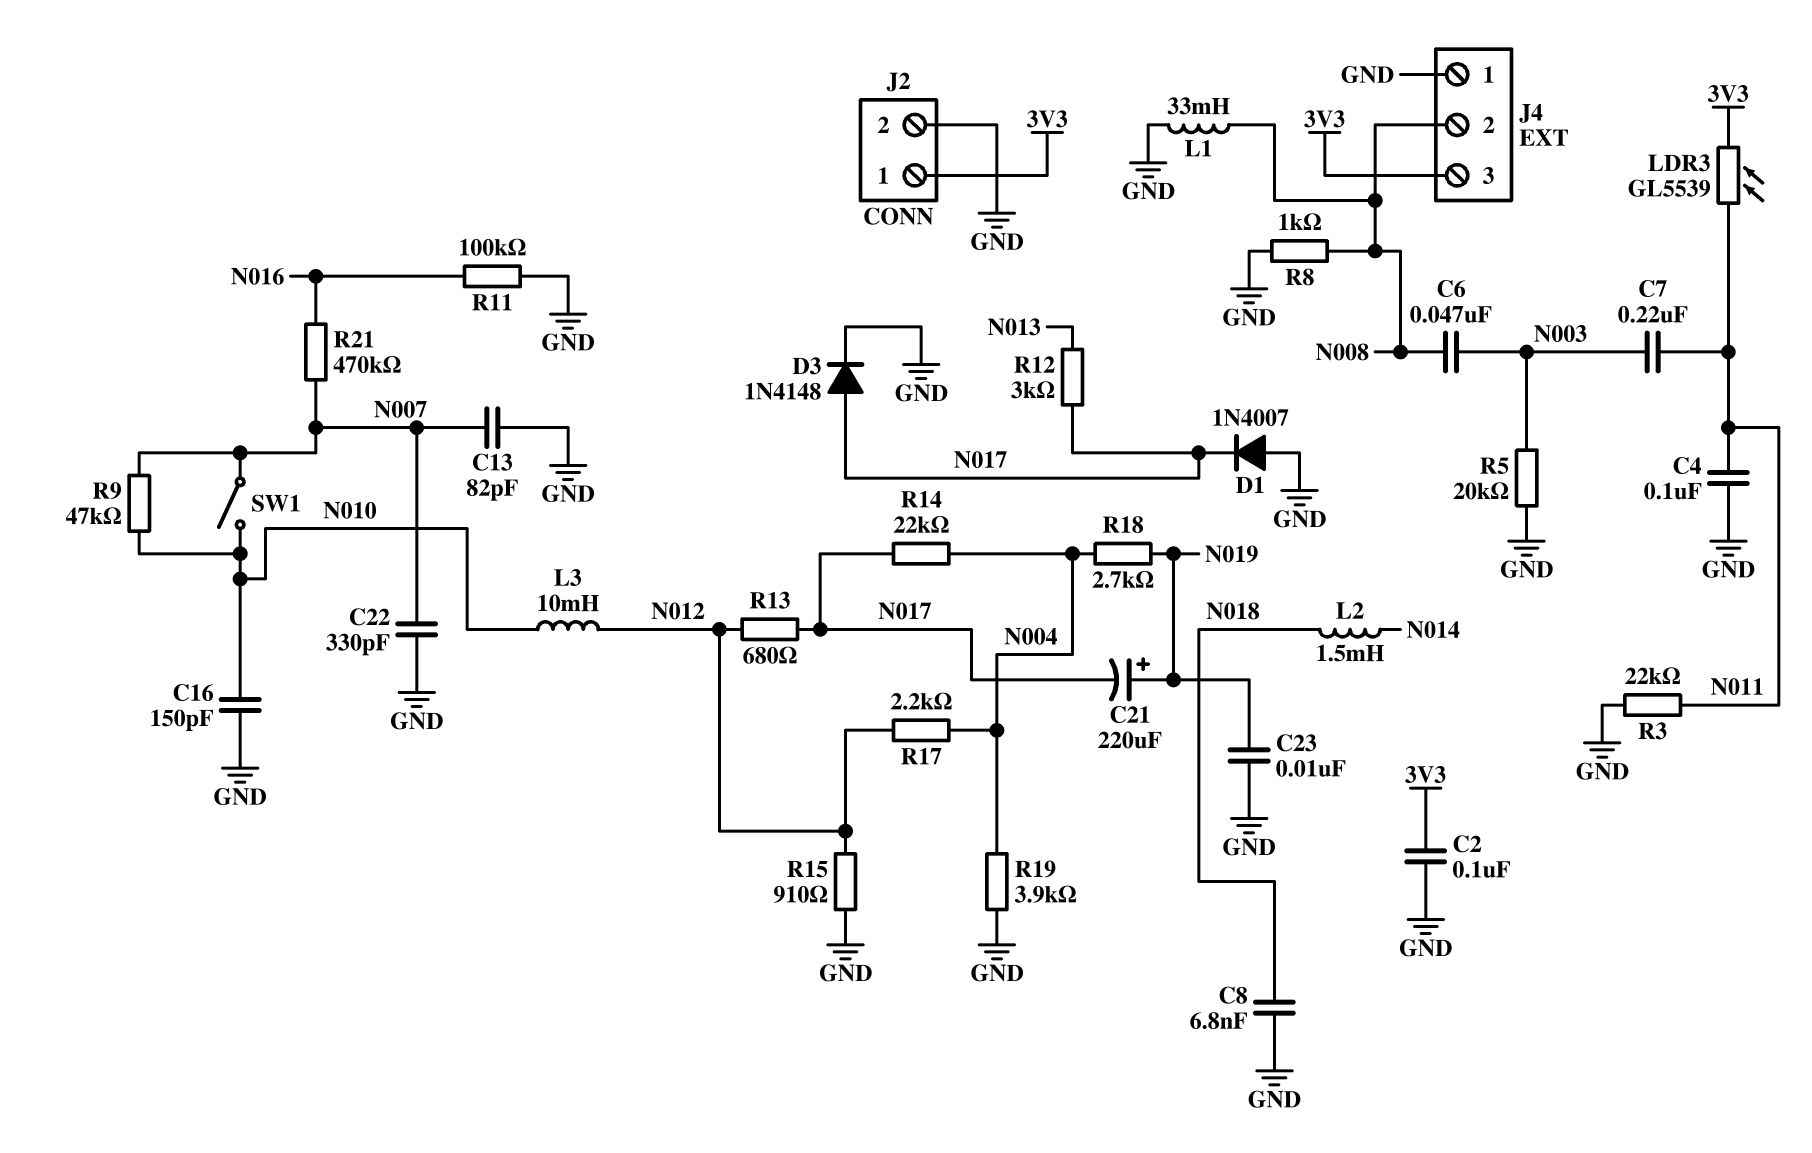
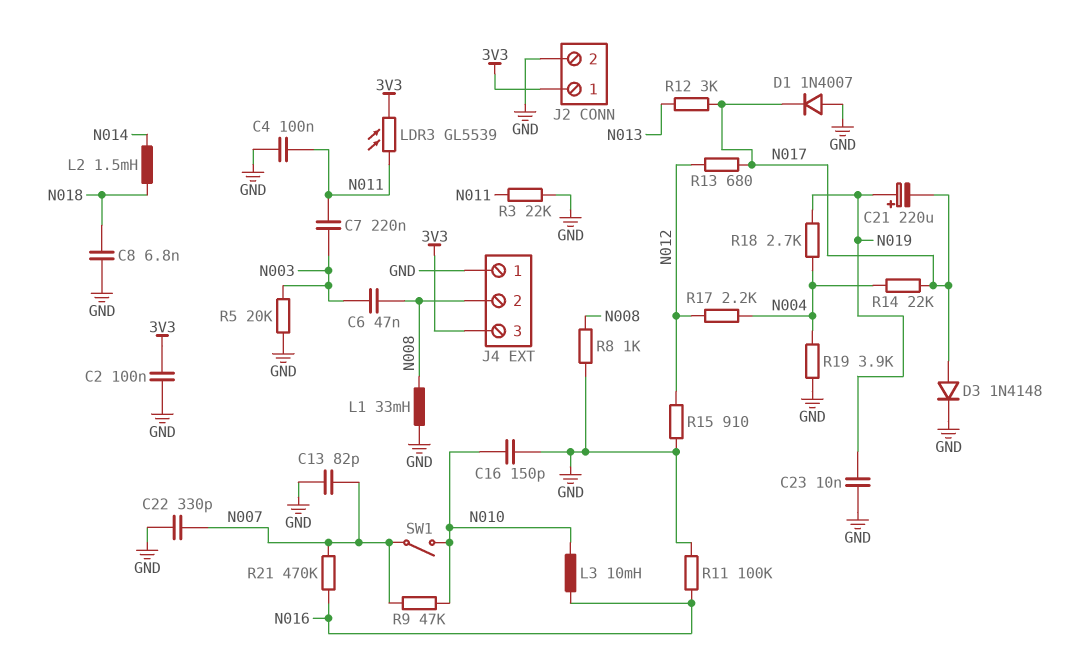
L3: 10mH (N010, N012) -> 10mH (N010, N016)

